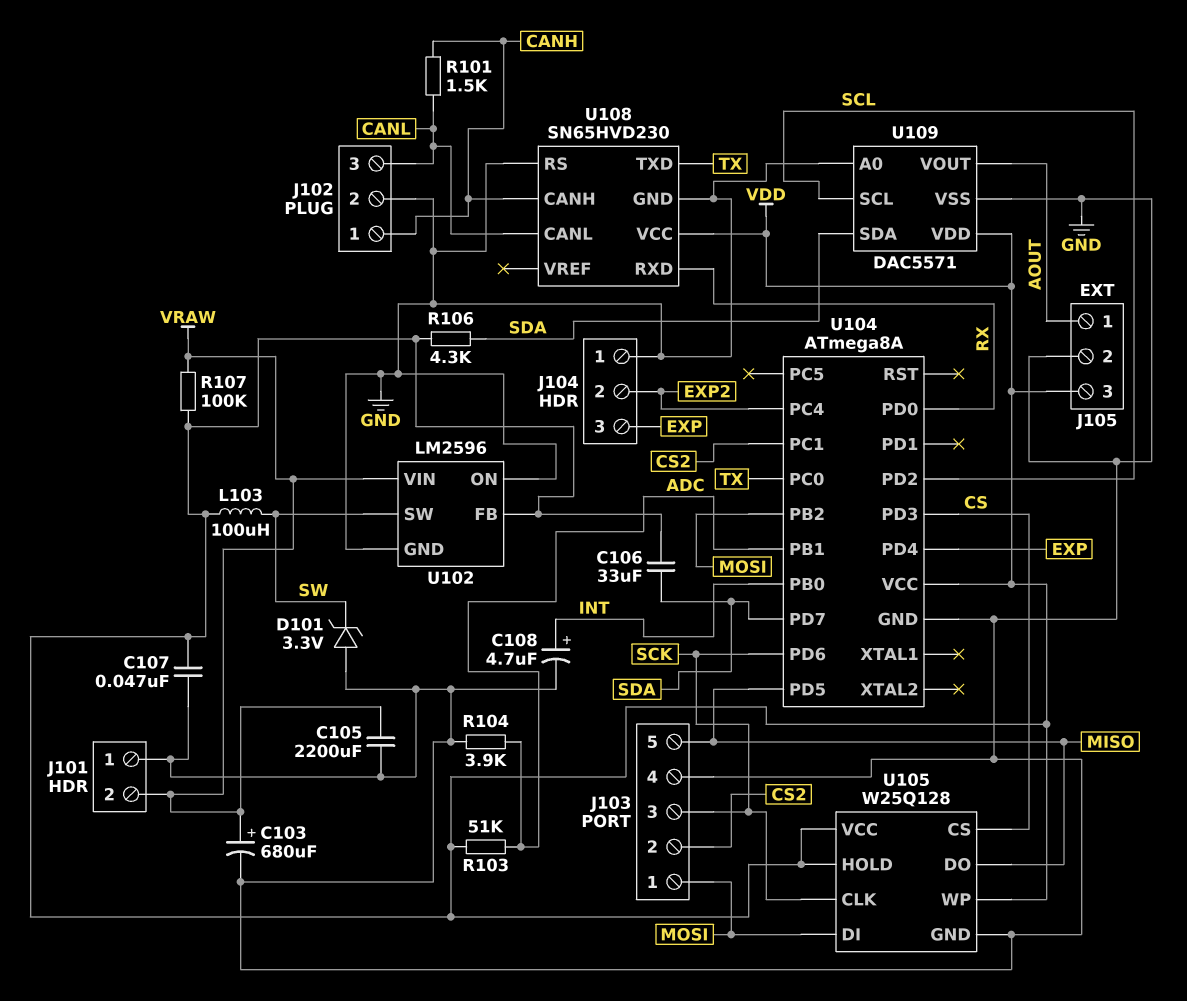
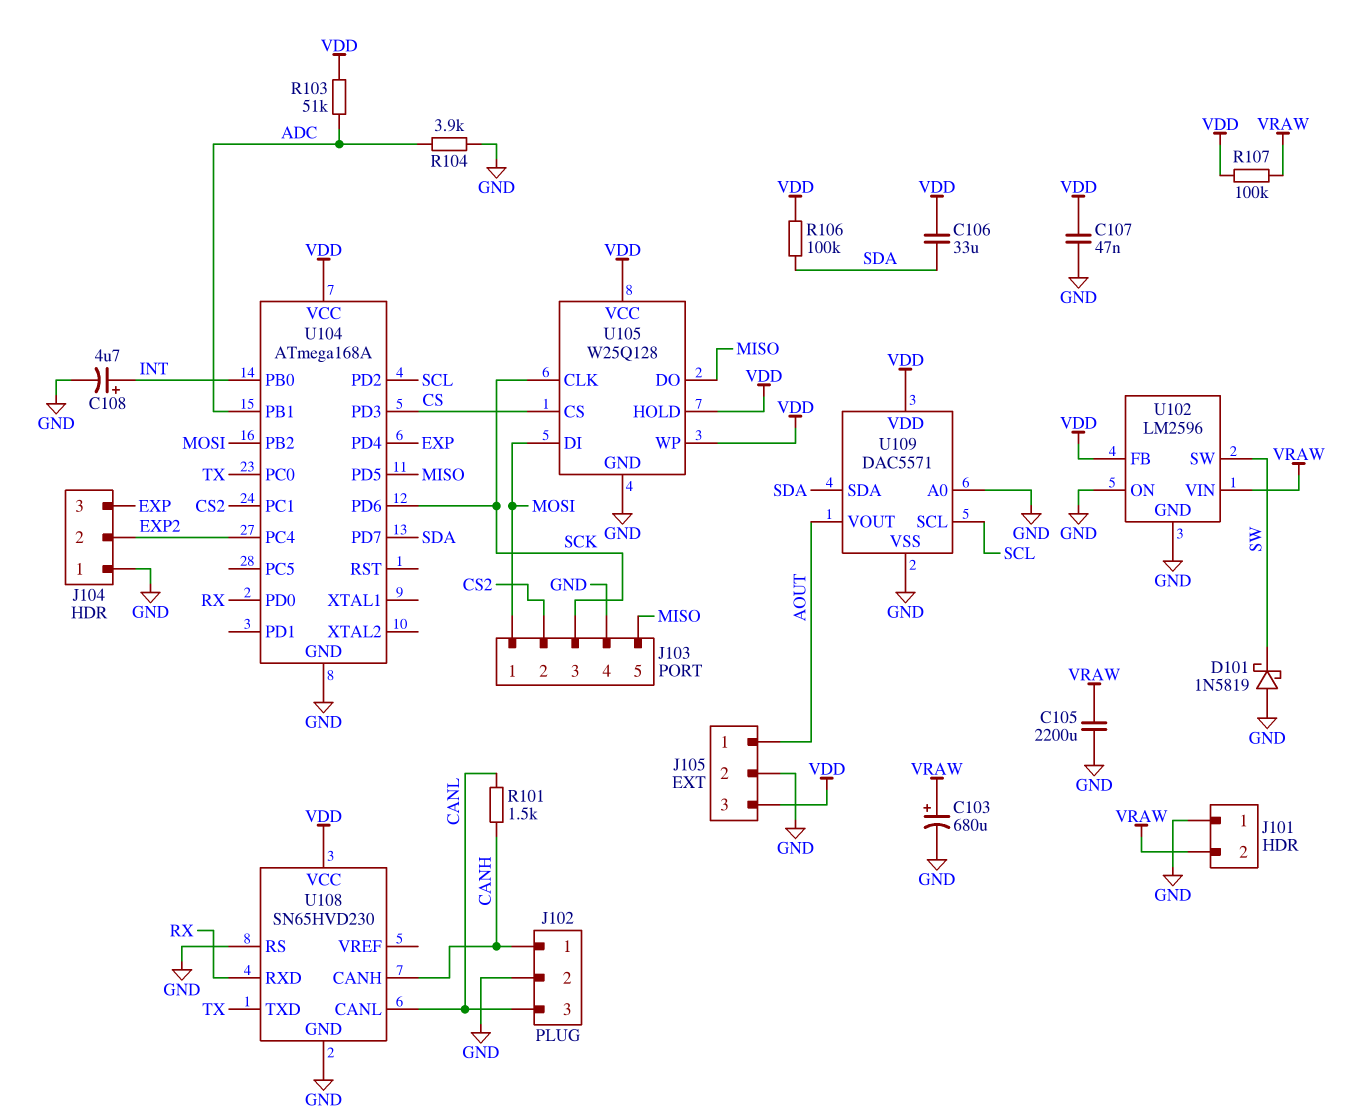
D101: zener 3.3V (A GND, K SW) -> schottky 1N5819 (A GND, K SW)
L103: 100uH (SW, VDD) -> none
R106: 4.3k (SDA, VDD) -> 100k (SDA, VDD)
U104: ATmega8A -> ATmega168A

